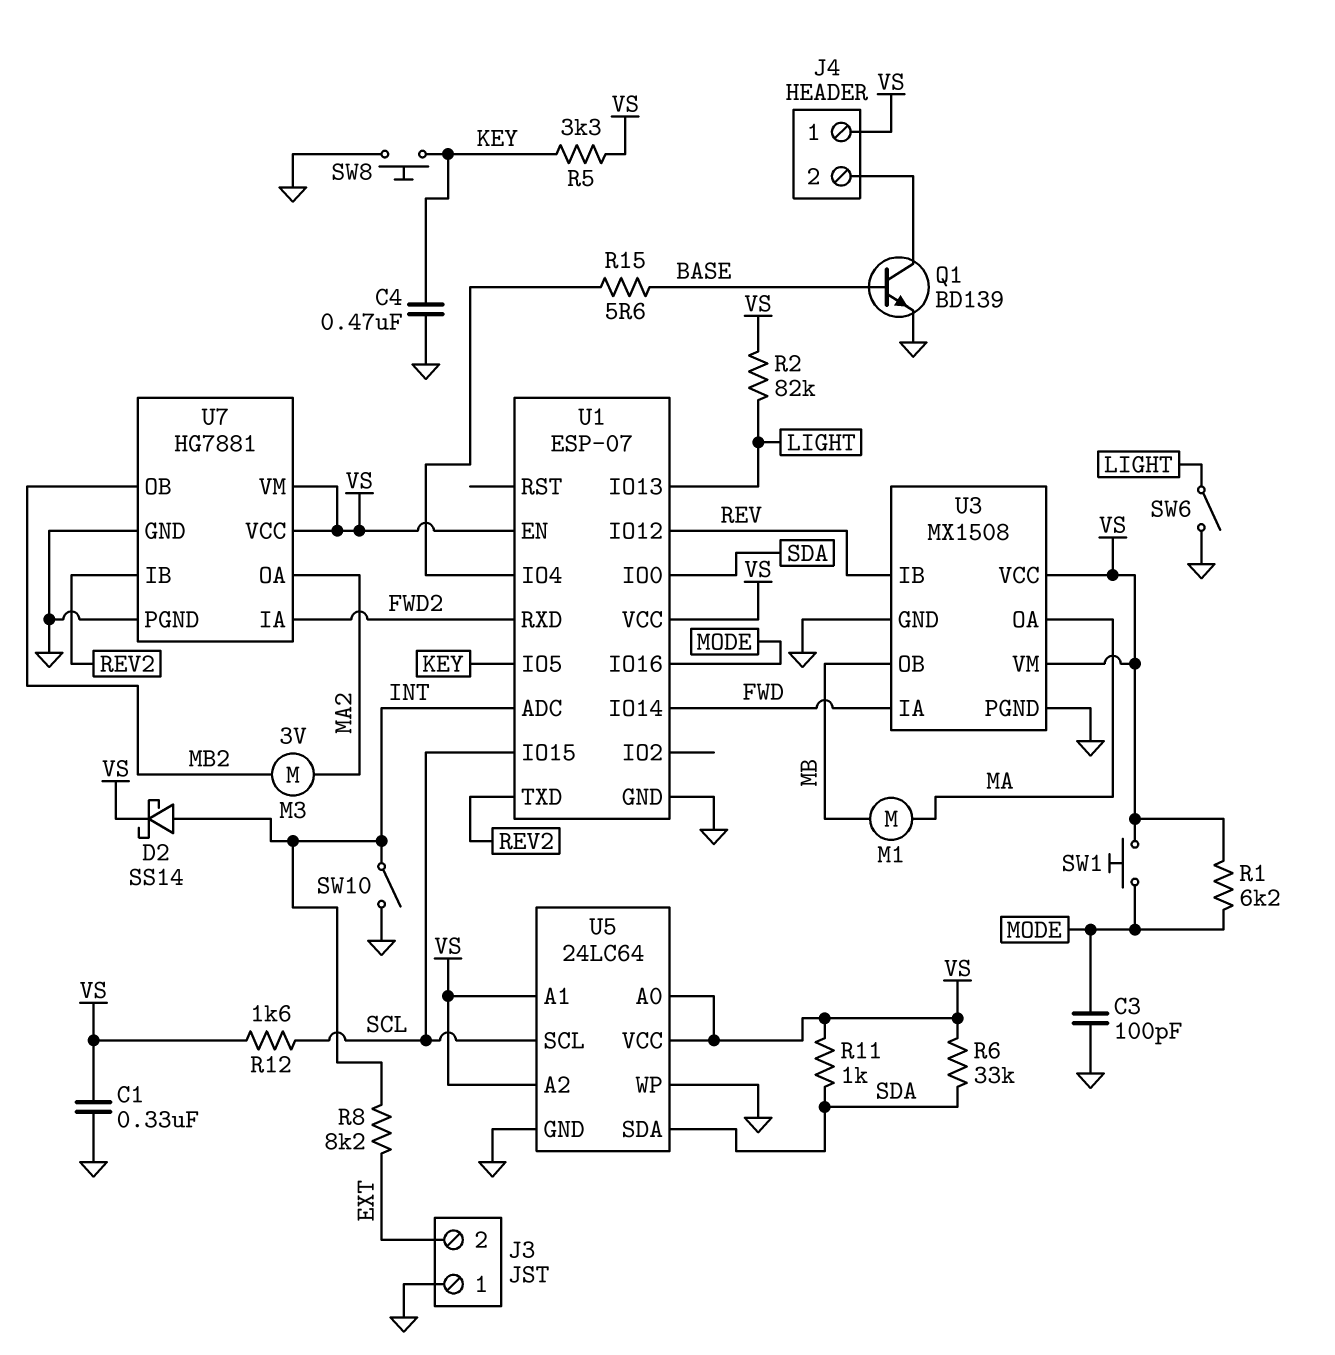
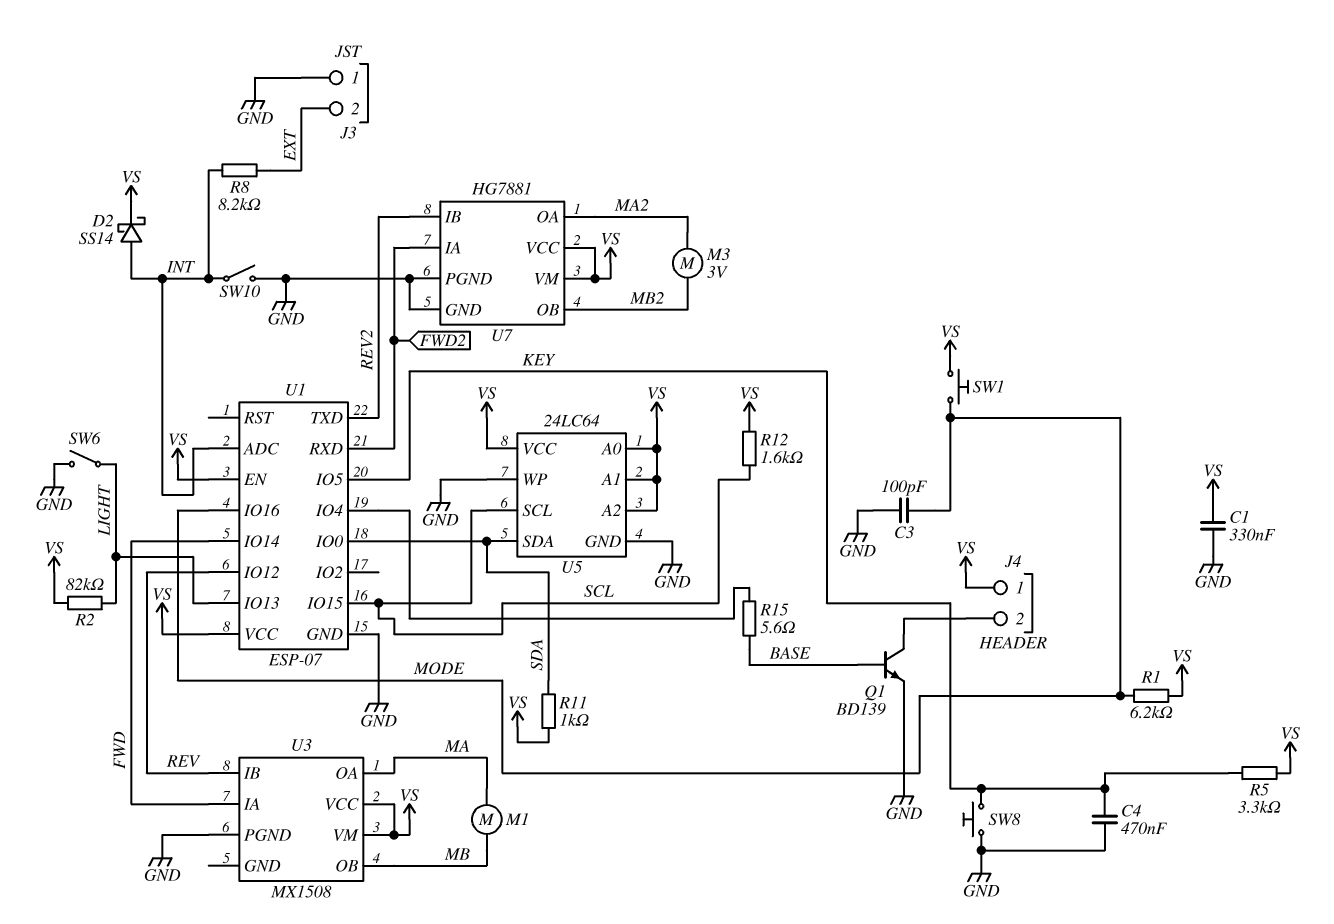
R6: 33k (SDA, VS) -> none
U3 pin GND: GND -> none

